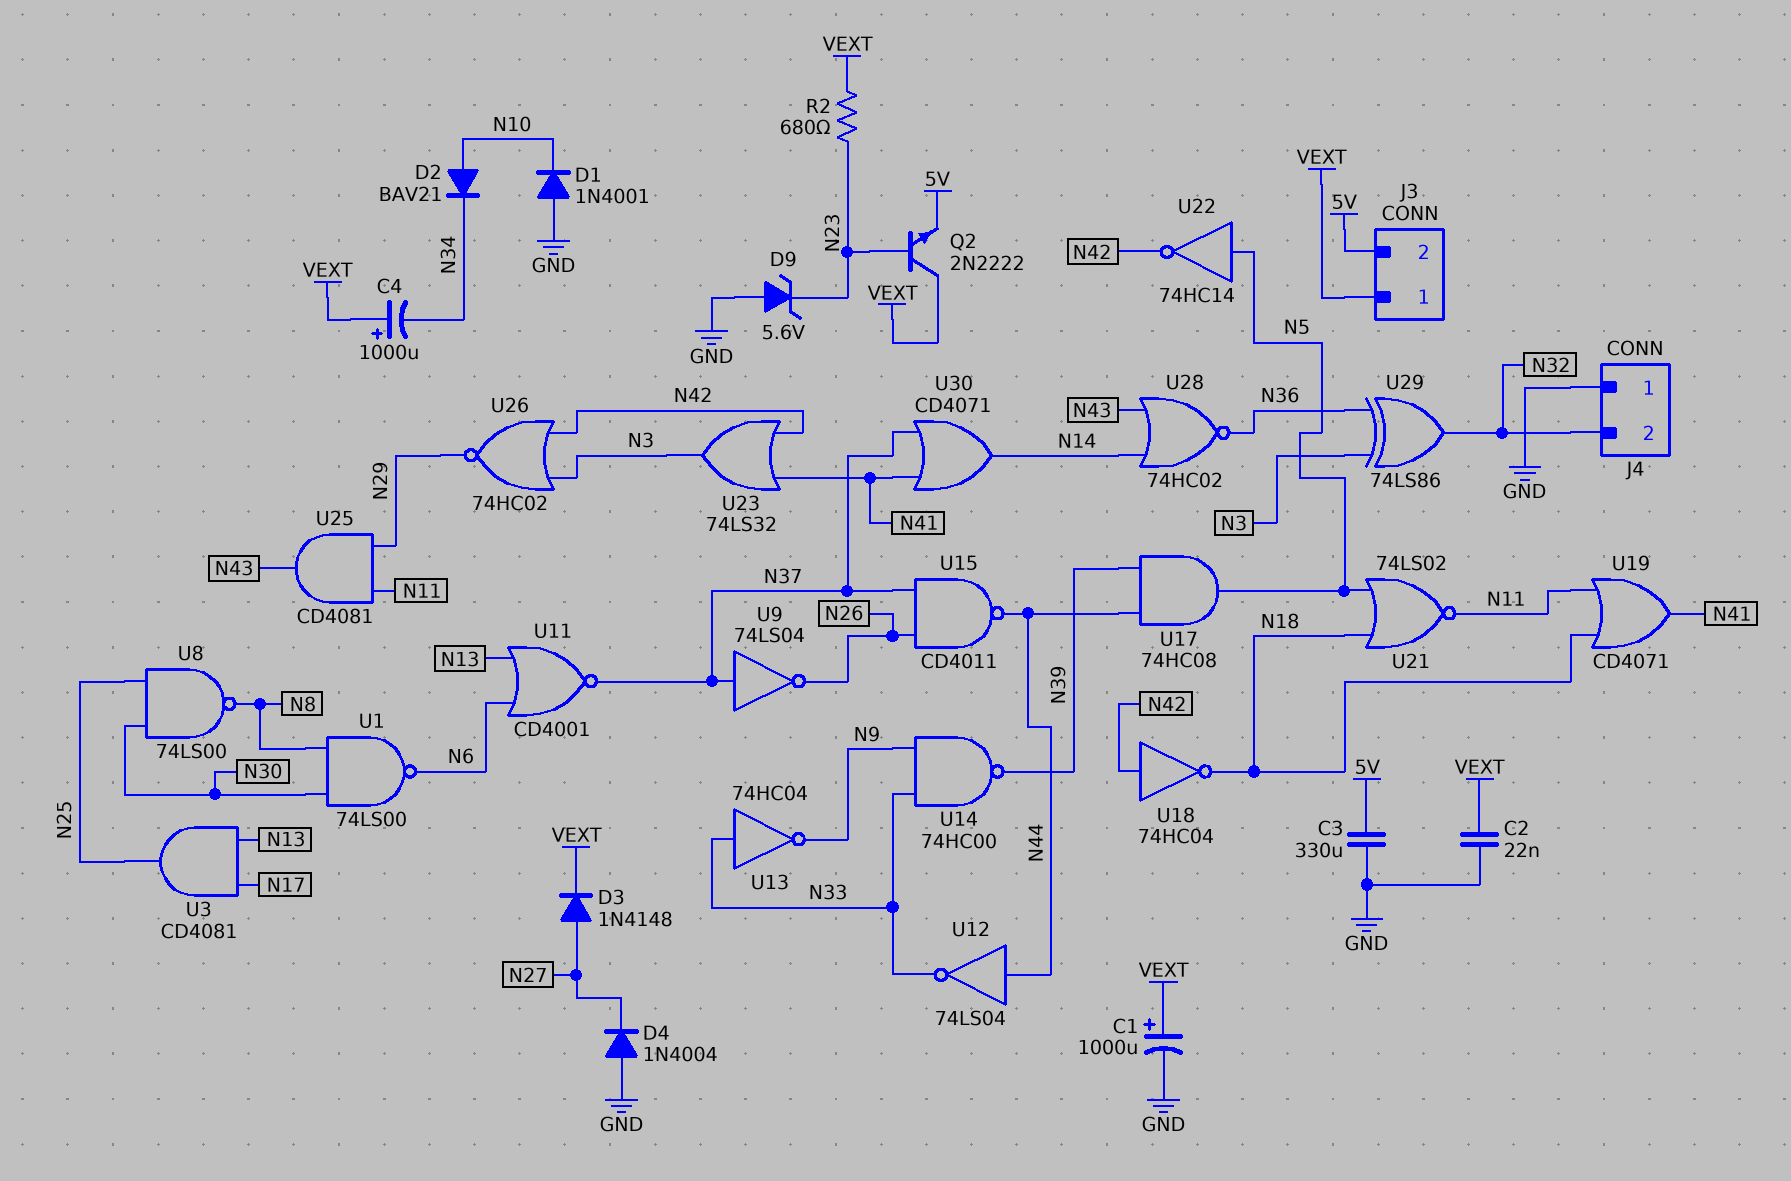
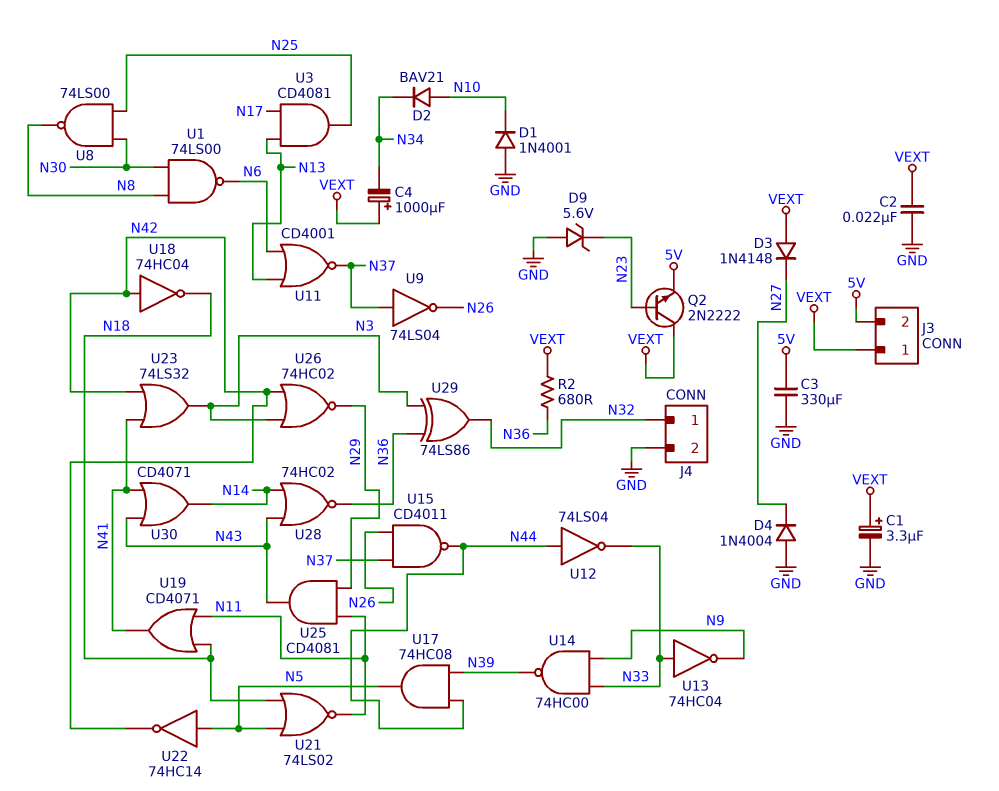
C1: 1000uF (plus VEXT, minus GND) -> 3.3uF (plus VEXT, minus GND)
D3: diode 1N4148 (A N27, K VEXT) -> diode 1N4148 (A VEXT, K N27)
J4 pin 1: GND -> N32
J4 pin 2: N32 -> GND
R2: 680 (N23, VEXT) -> 680 (N36, VEXT)
U30: OR CD4071 (in N37, in N41, out N14) -> OR CD4071 (in N41, in N43, out N14)

